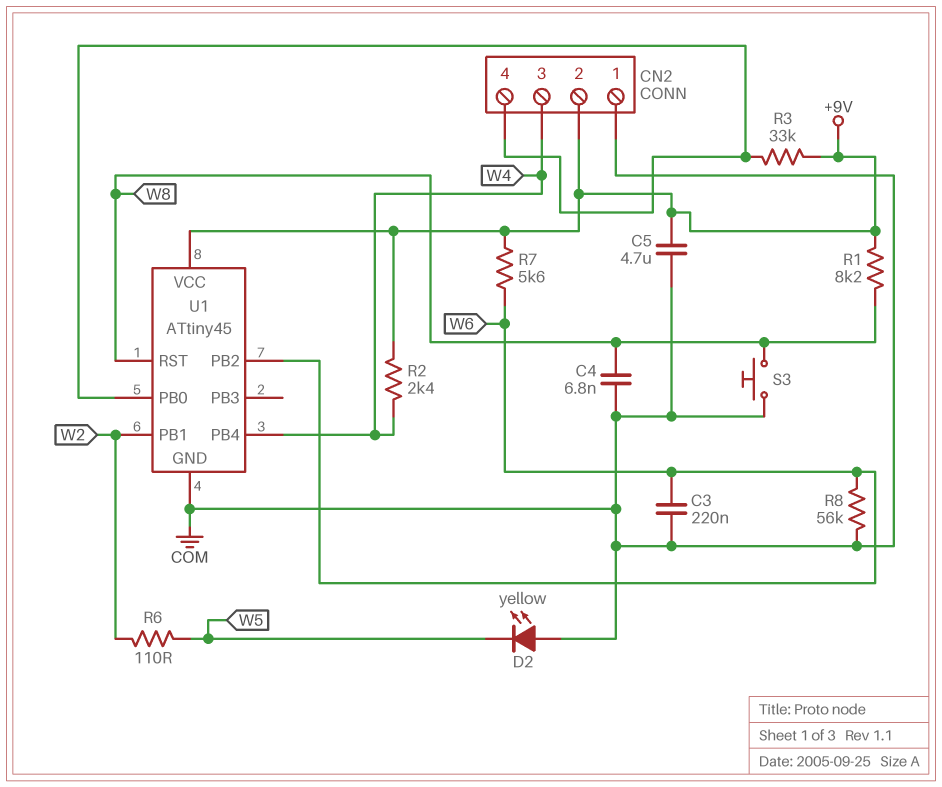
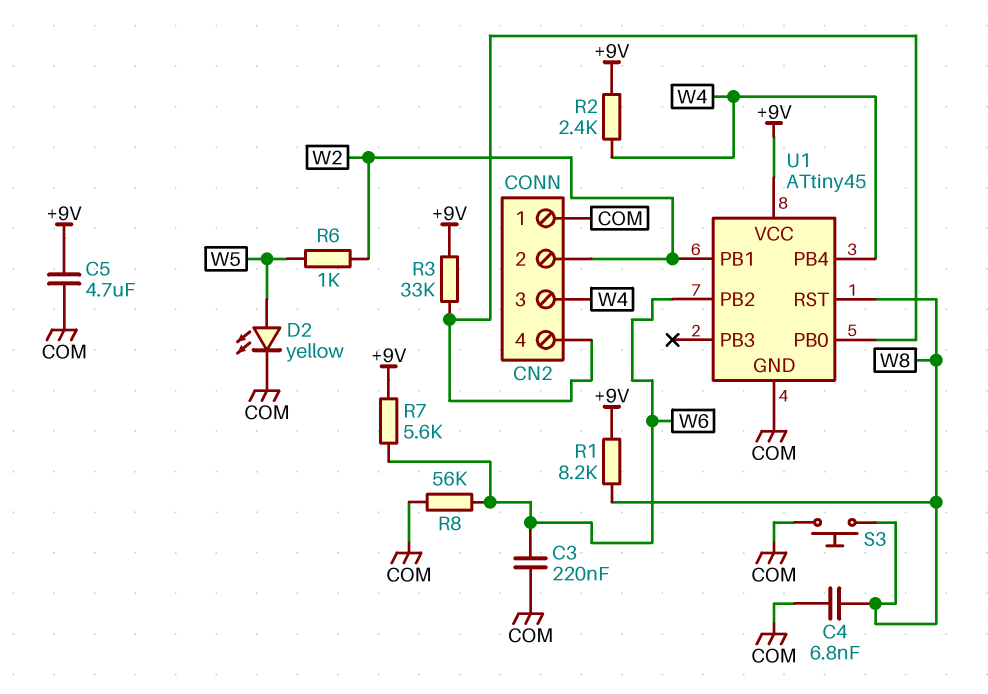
CN2 pin 2: +9V -> W2
D2: LED yellow (A COM, K W5) -> LED yellow (A W5, K COM)
R6: 110 (W2, W5) -> 1k (W2, W5)

